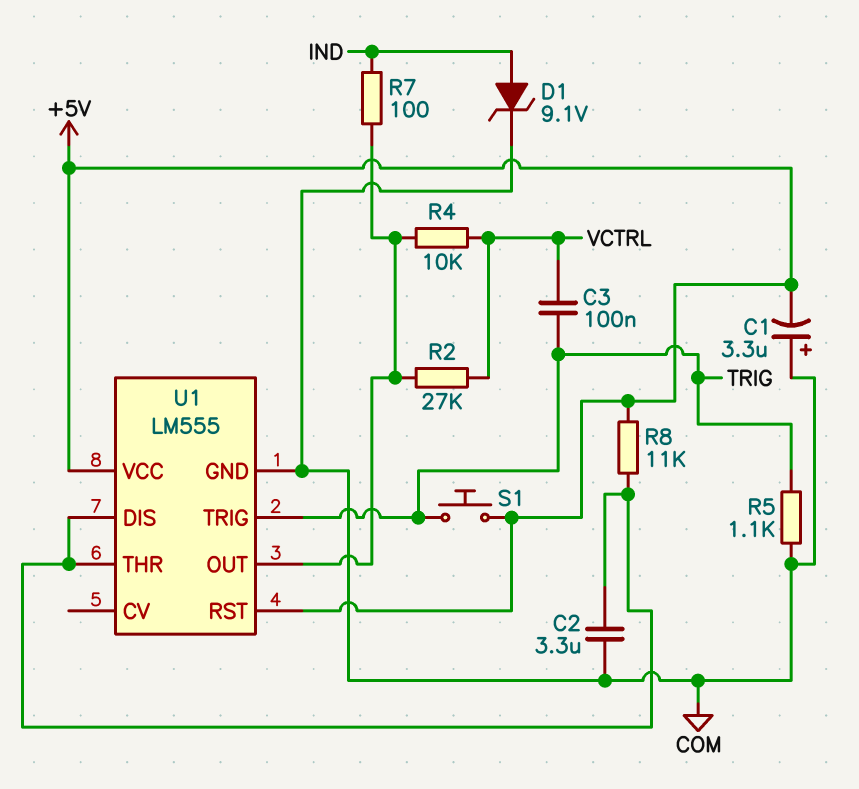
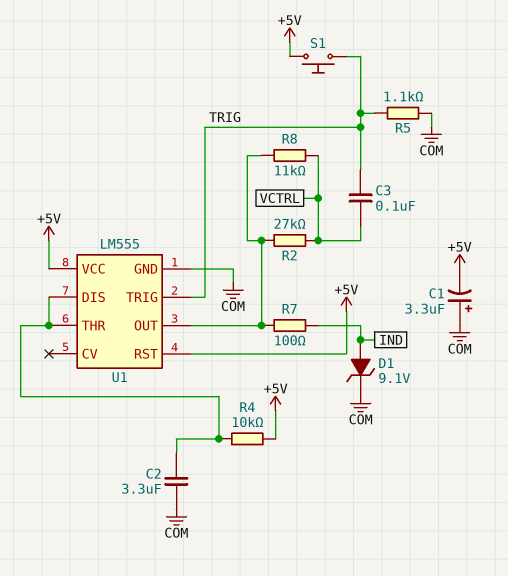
R4: 10k (U1/OUT, VCTRL) -> 10k (+5V, U1/DIS)
R8: 11k (+5V, U1/DIS) -> 11k (U1/OUT, VCTRL)

